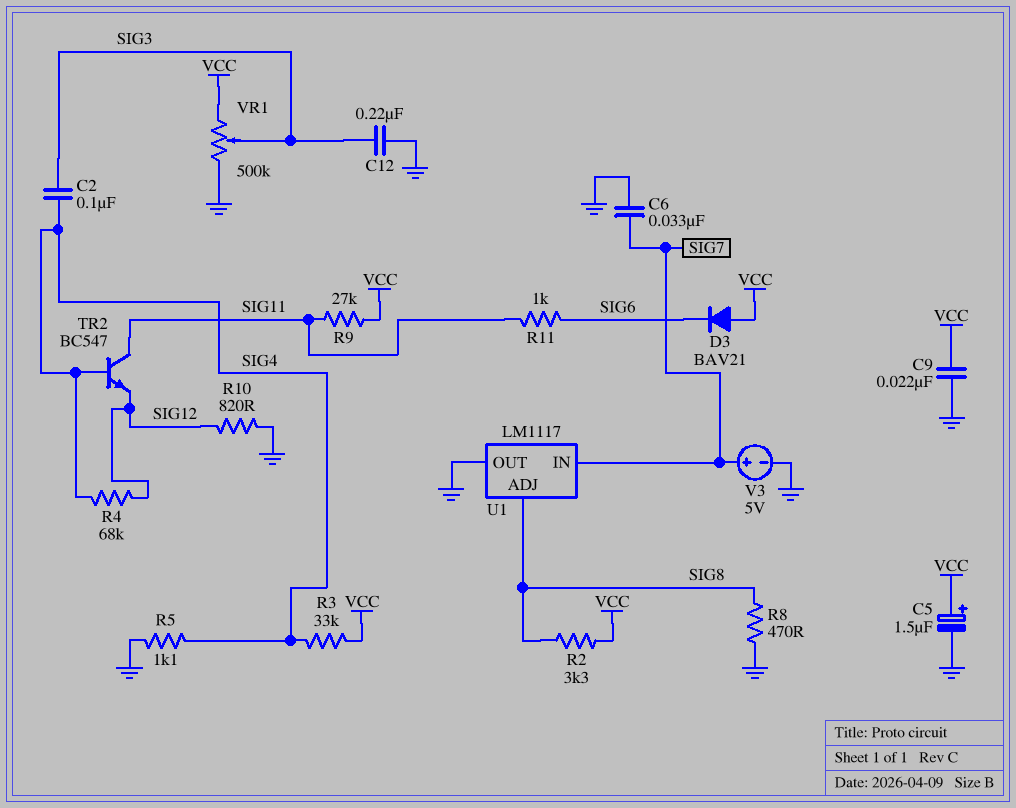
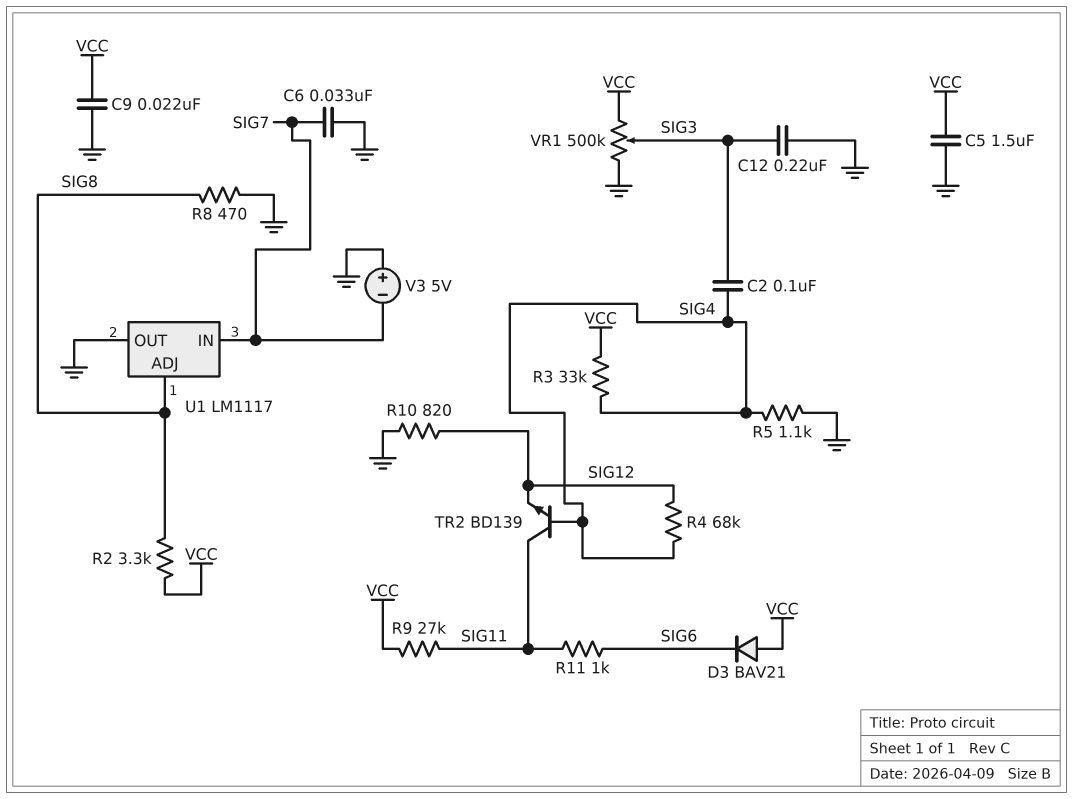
C5: 1.5uF (plus VCC, minus GND) -> 1.5uF (GND, VCC)
TR2: NPN BC547 (B SIG4, C SIG11, E SIG12) -> NPN BD139 (B SIG4, C SIG11, E SIG12)
V3: 5V (plus SIG7, minus GND) -> 5V (plus GND, minus SIG7)

